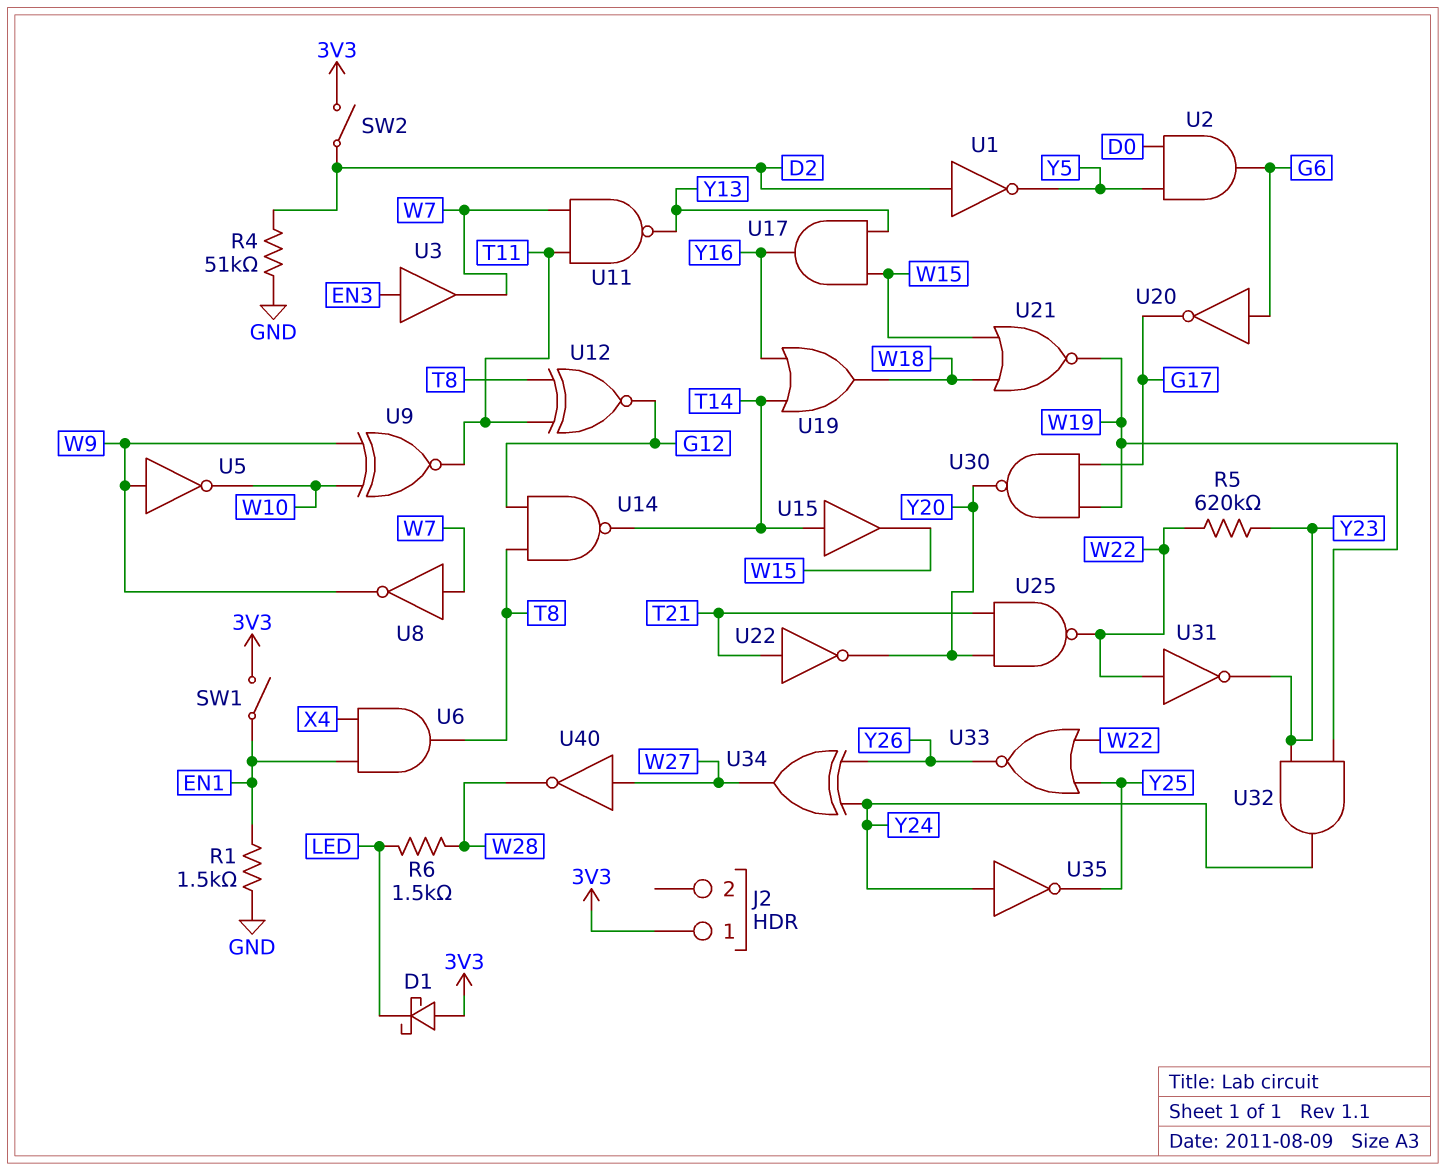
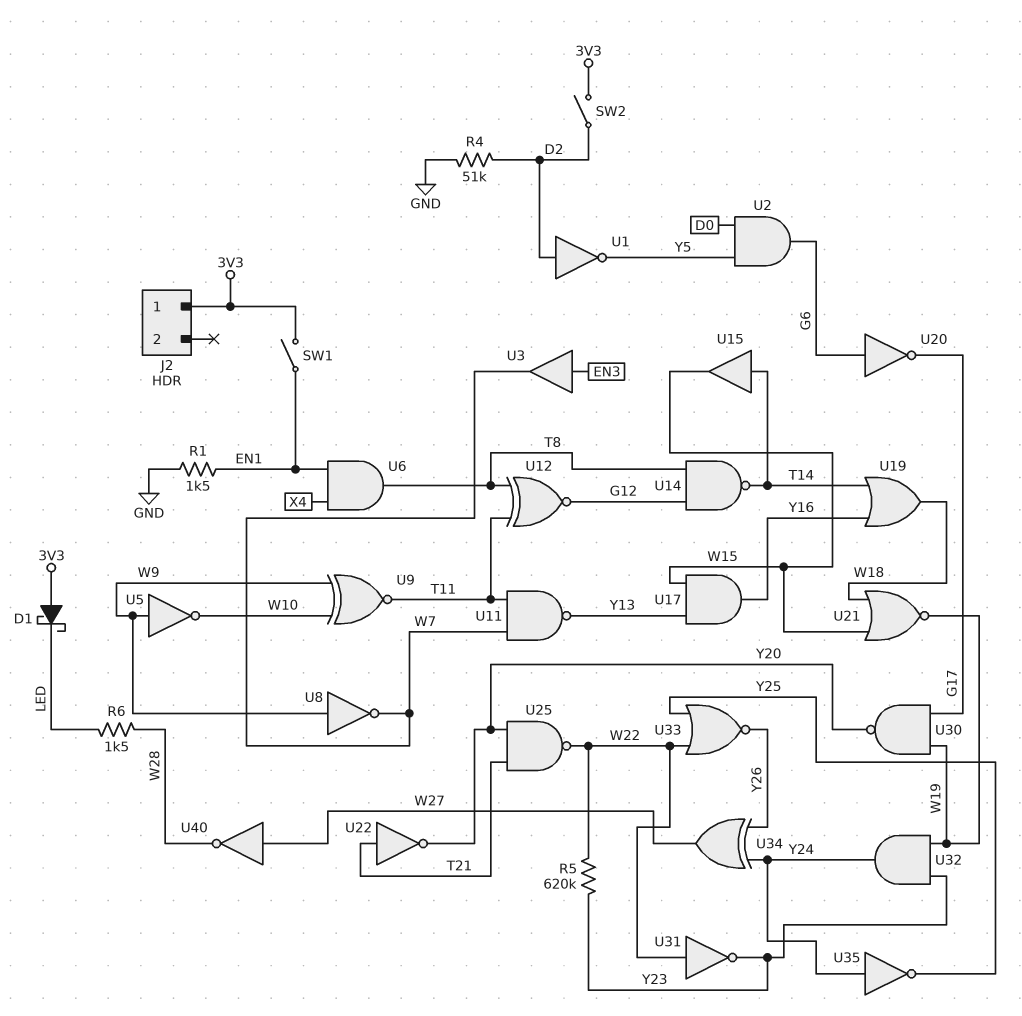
U8: NOT (in W7, out W9) -> NOT (in W9, out W7)

